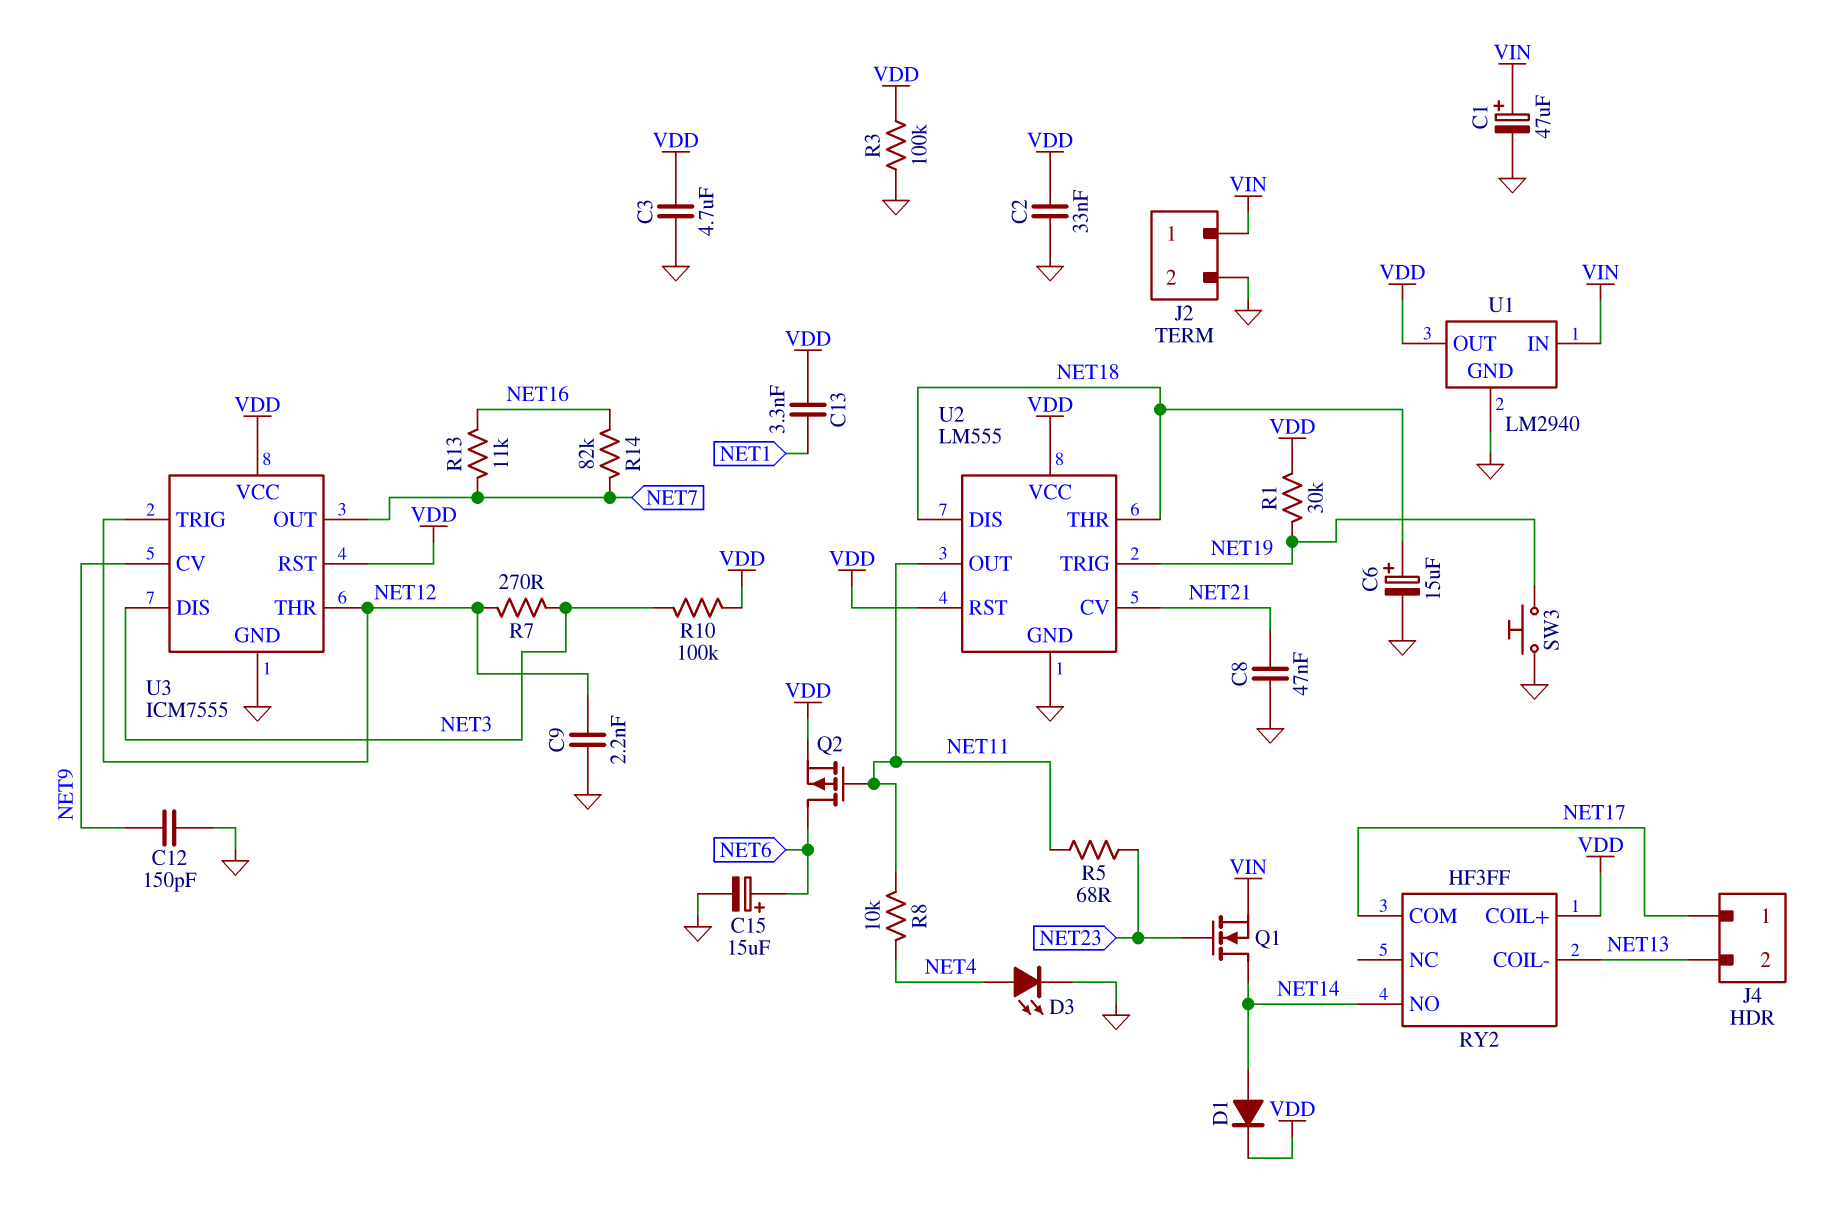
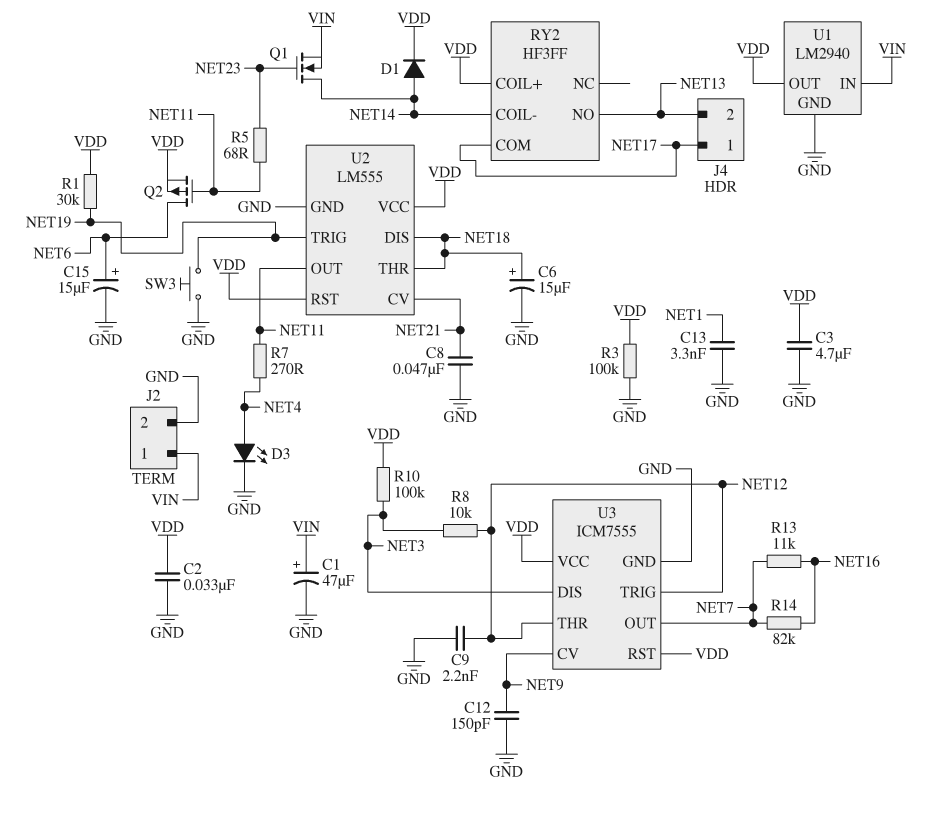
C13: 3.3nF (NET1, VDD) -> 3.3nF (GND, NET1)
R7: 270 (NET3, NET12) -> 270 (NET4, NET11)
R8: 10k (NET4, NET11) -> 10k (NET3, NET12)
RY2 pin COIL-: NET13 -> NET14
RY2 pin NO: NET14 -> NET13

